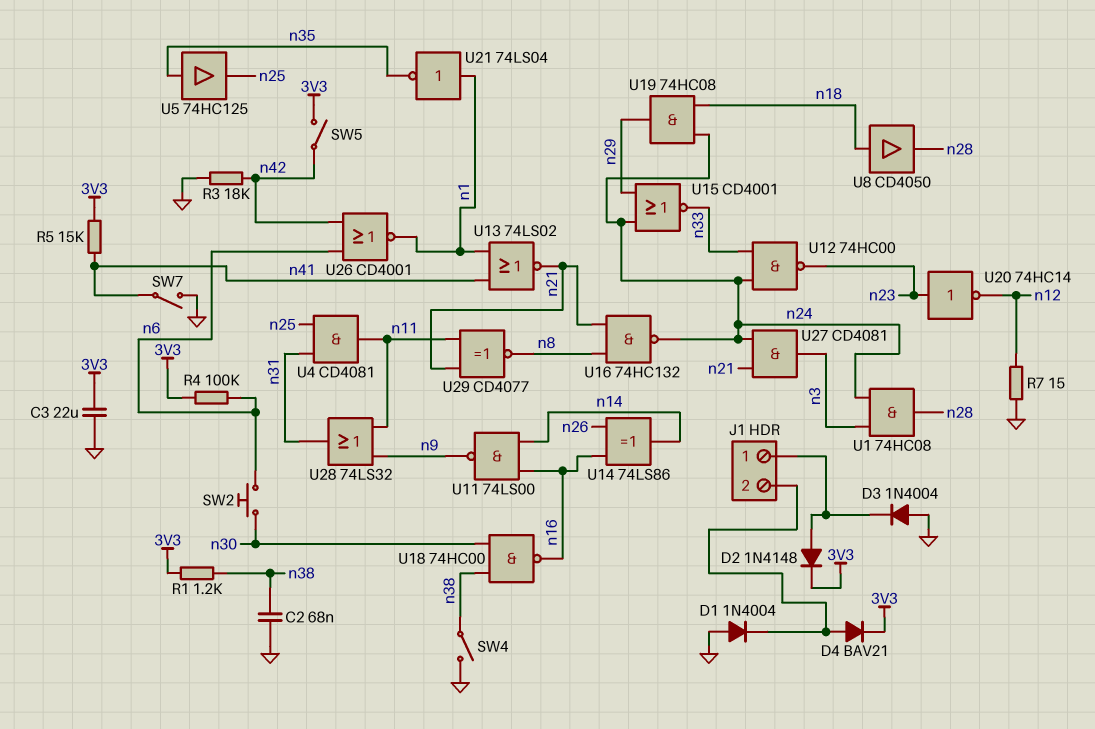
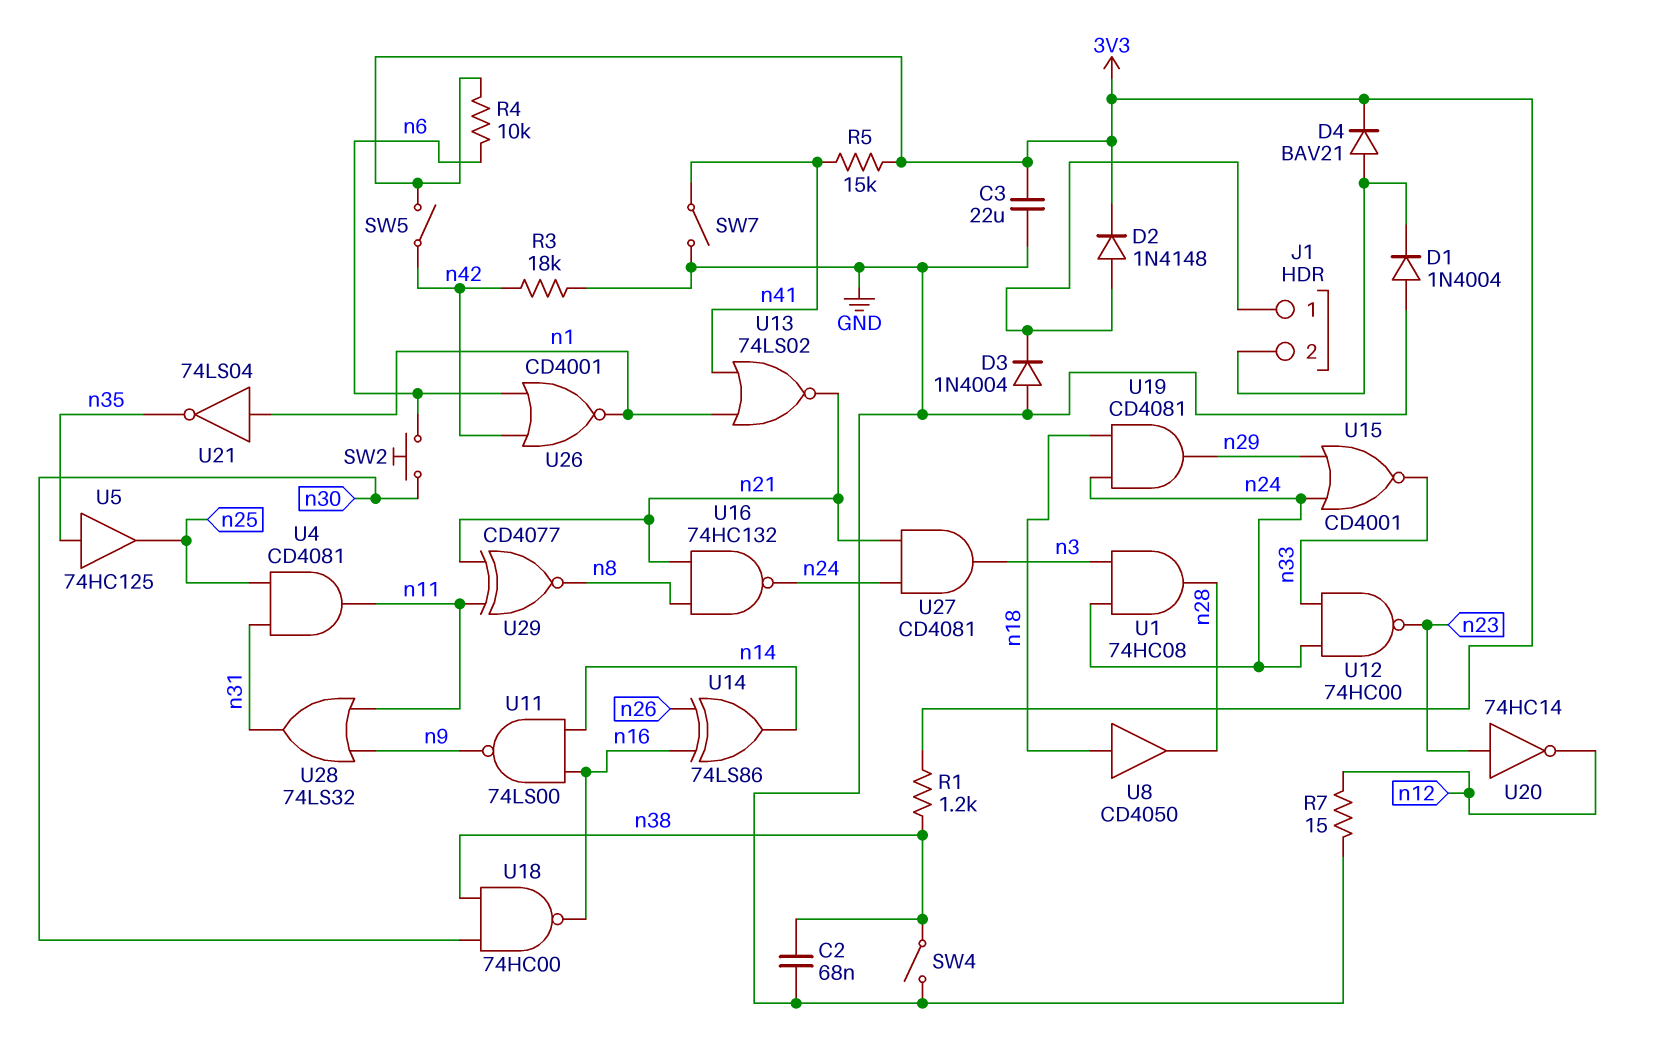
R4: 100k (3V3, n6) -> 10k (3V3, n6)
U19: AND 74HC08 (in n18, in n24, out n29) -> AND CD4081 (in n18, in n24, out n29)

